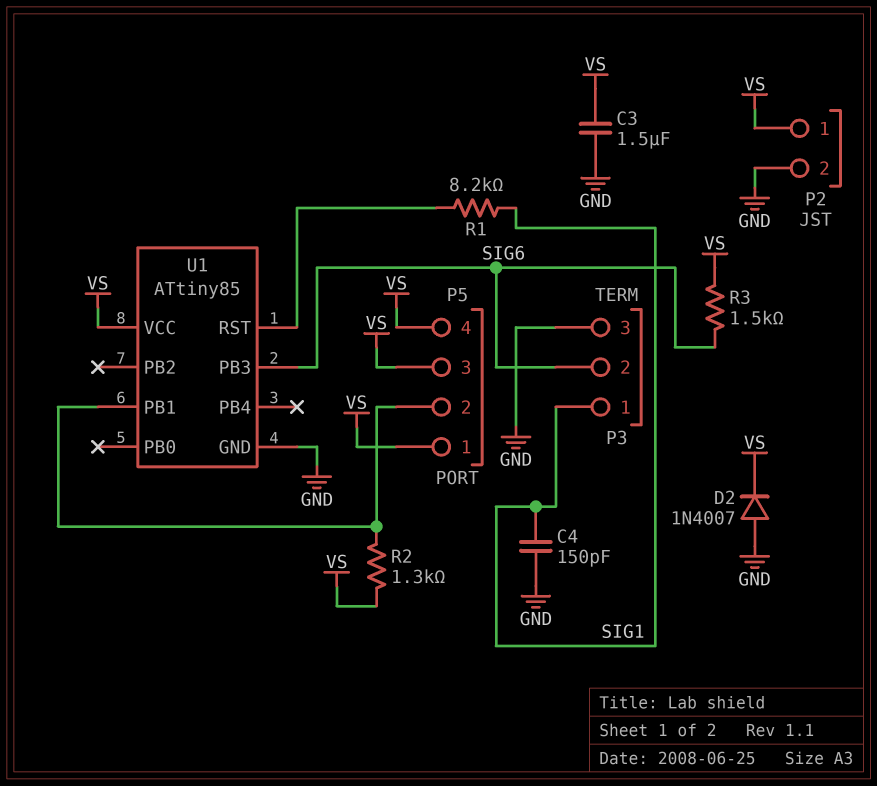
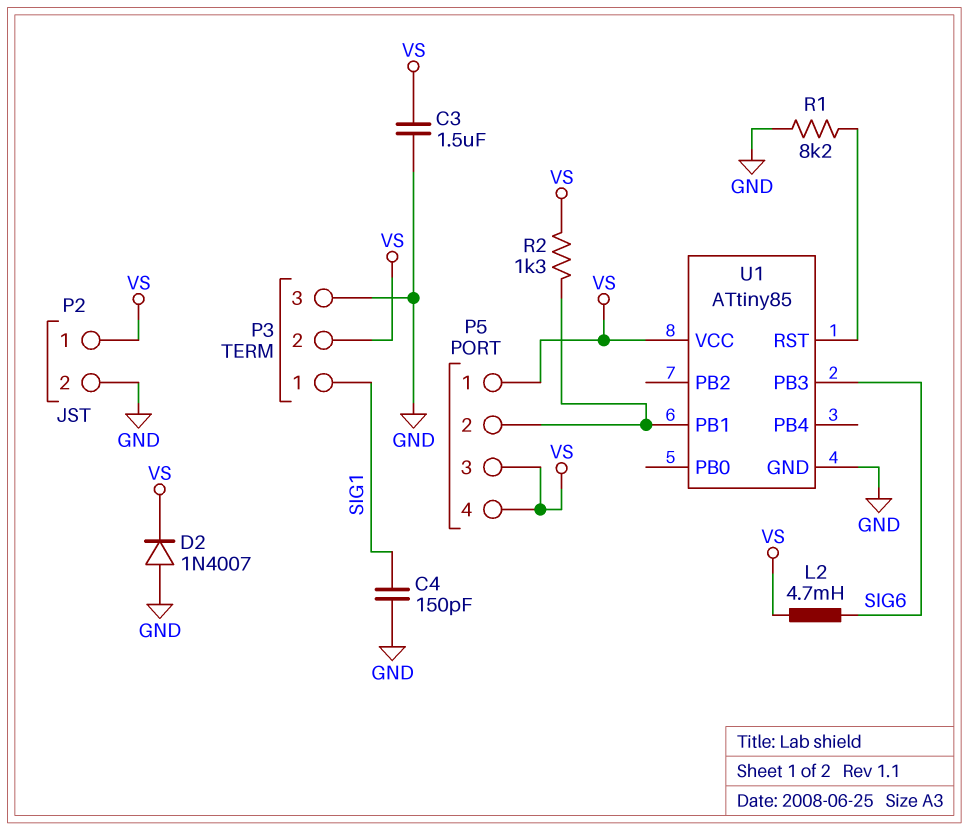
L2: none -> 4.7mH (SIG6, VS)
P3 pin 2: SIG6 -> VS
R1: 8.2k (SIG1, U1/RST) -> 8.2k (GND, U1/RST)
R3: 1.5k (SIG6, VS) -> none

